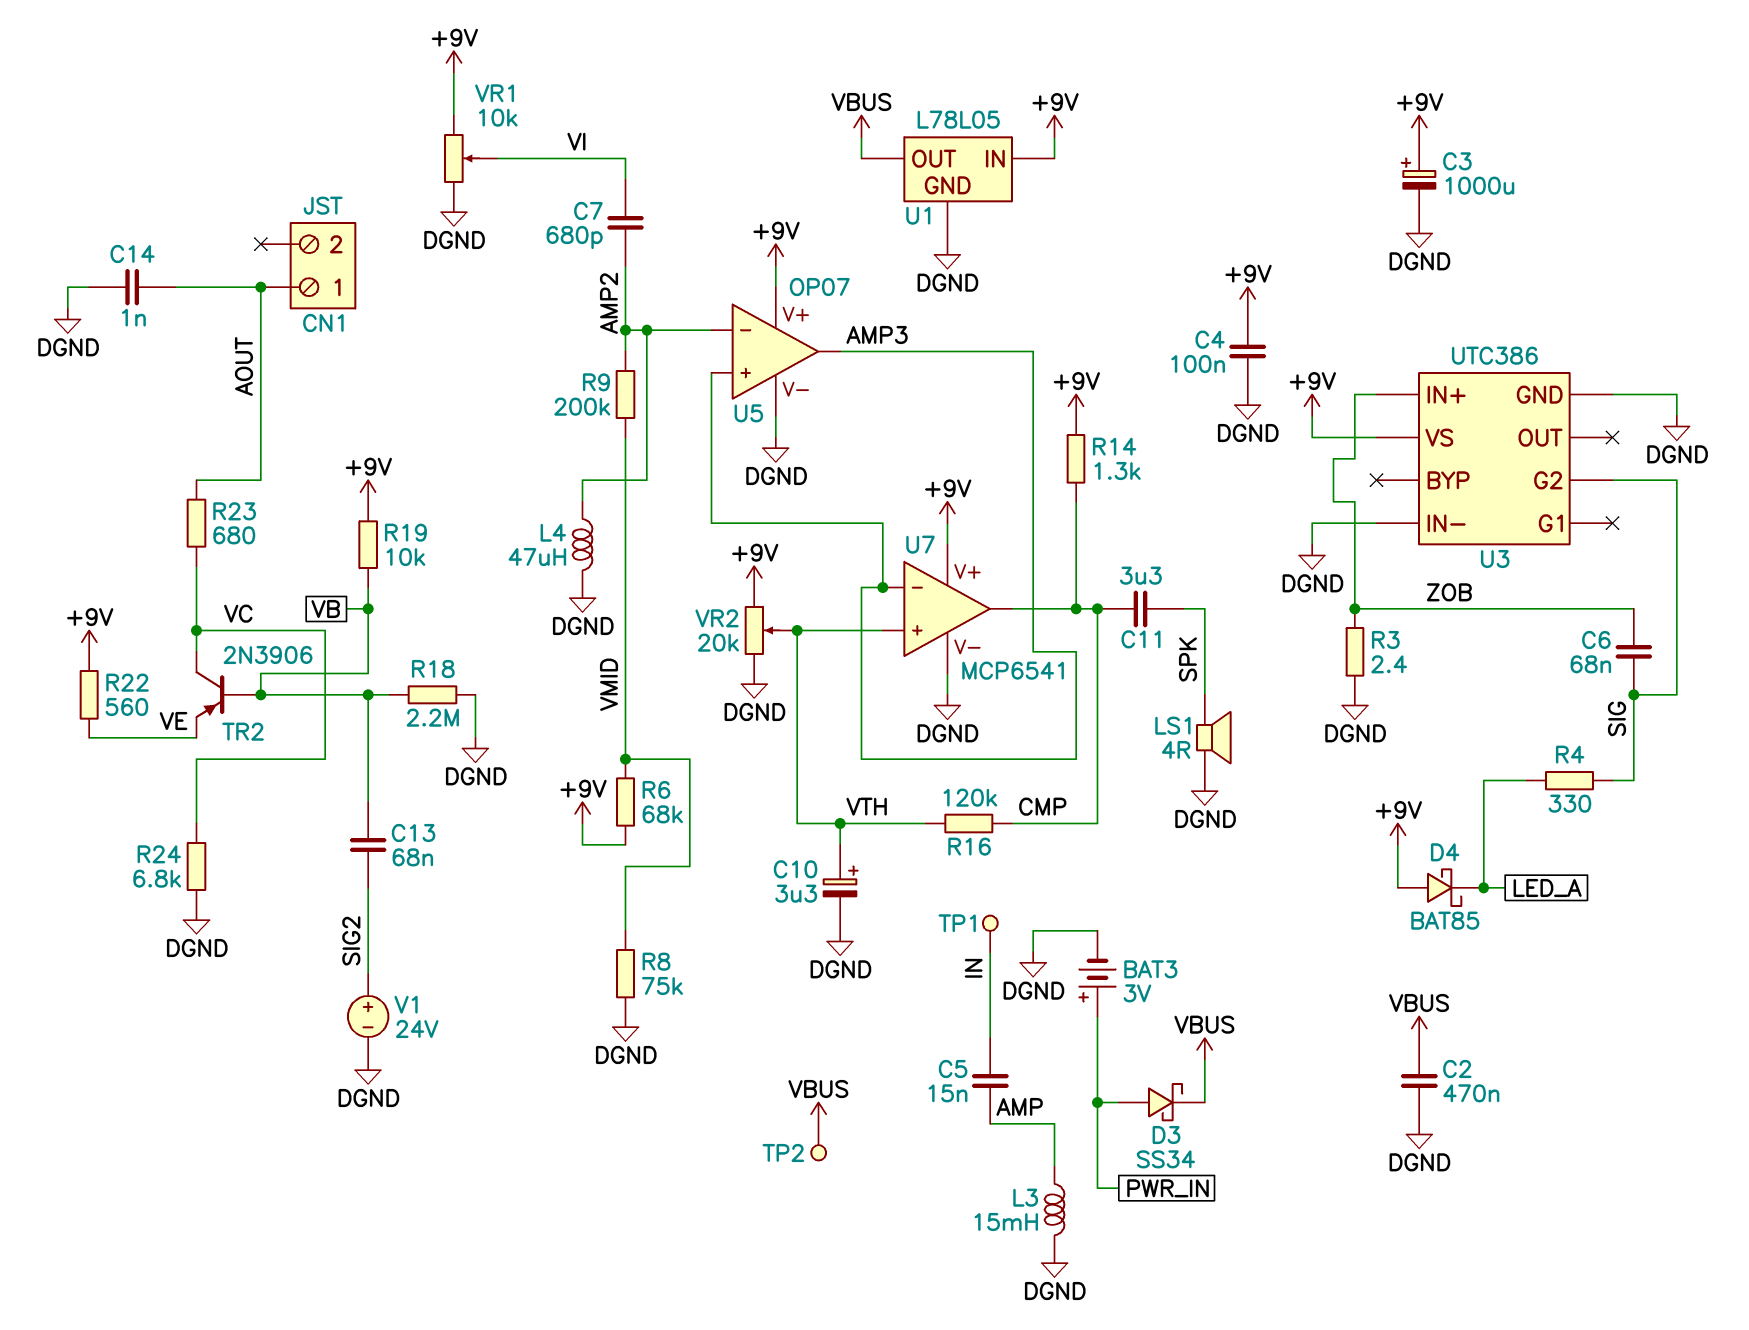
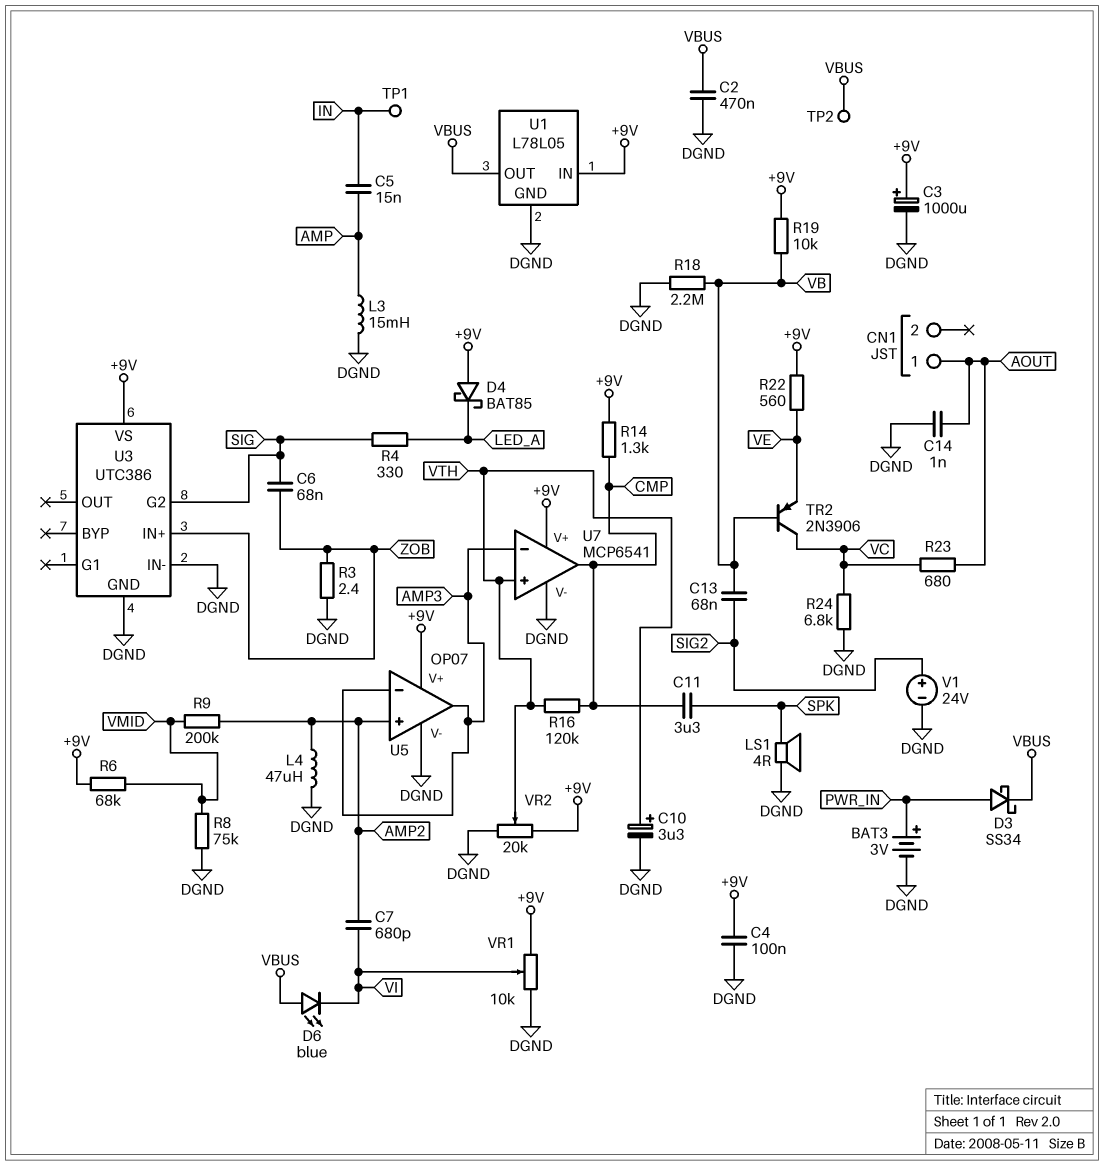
D6: none -> LED blue (A VBUS, K VI)
U5 pin in+: AMP3 -> AMP2
U5 pin in-: AMP2 -> AMP3

